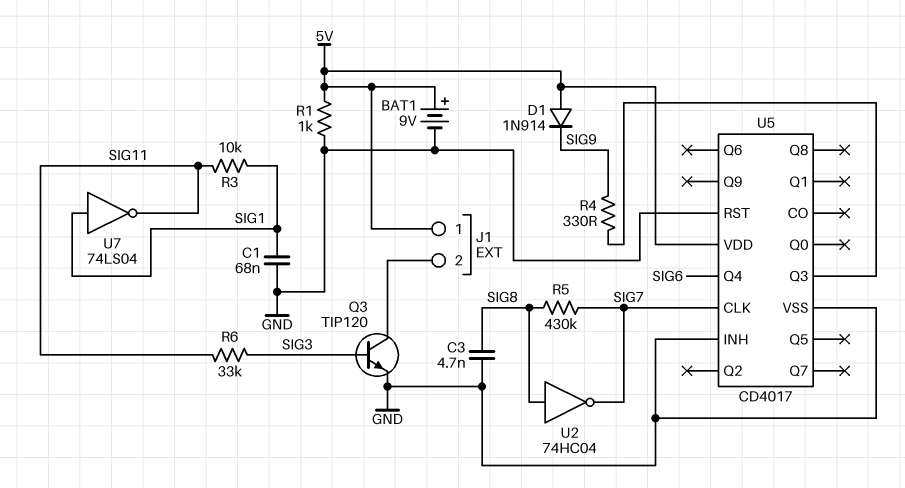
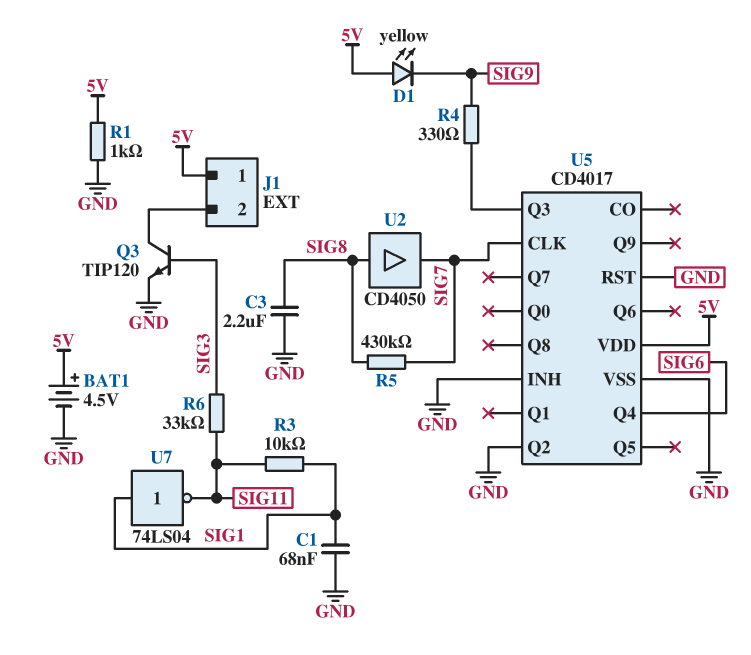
BAT1: 9V (plus 5V, minus GND) -> 4.5V (plus 5V, minus GND)
C3: 4.7nF (GND, SIG8) -> 2.2uF (GND, SIG8)
D1: diode 1N914 (A 5V, K SIG9) -> LED yellow (A 5V, K SIG9)
U2: NOT 74HC04 (in SIG8, out SIG7) -> buffer CD4050 (in SIG8, out SIG7)
U5 pin Q2: none -> GND

